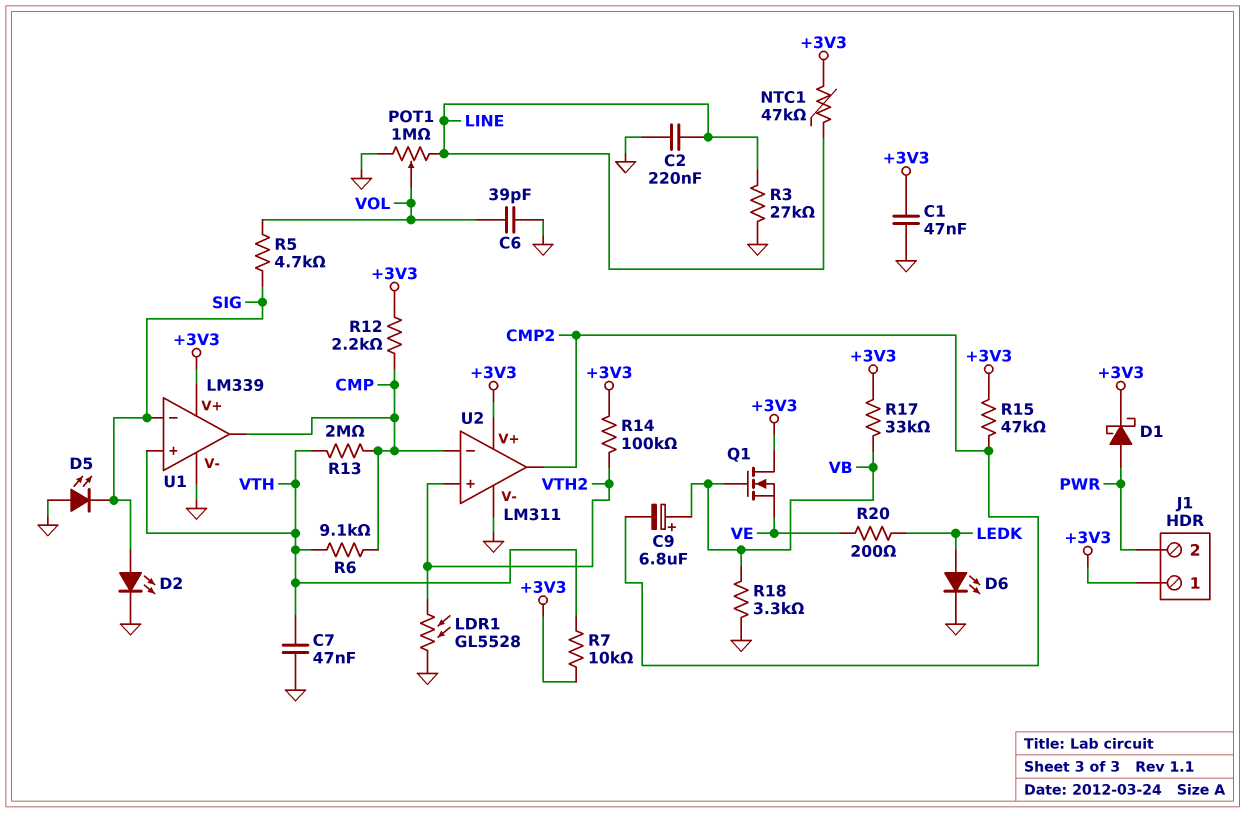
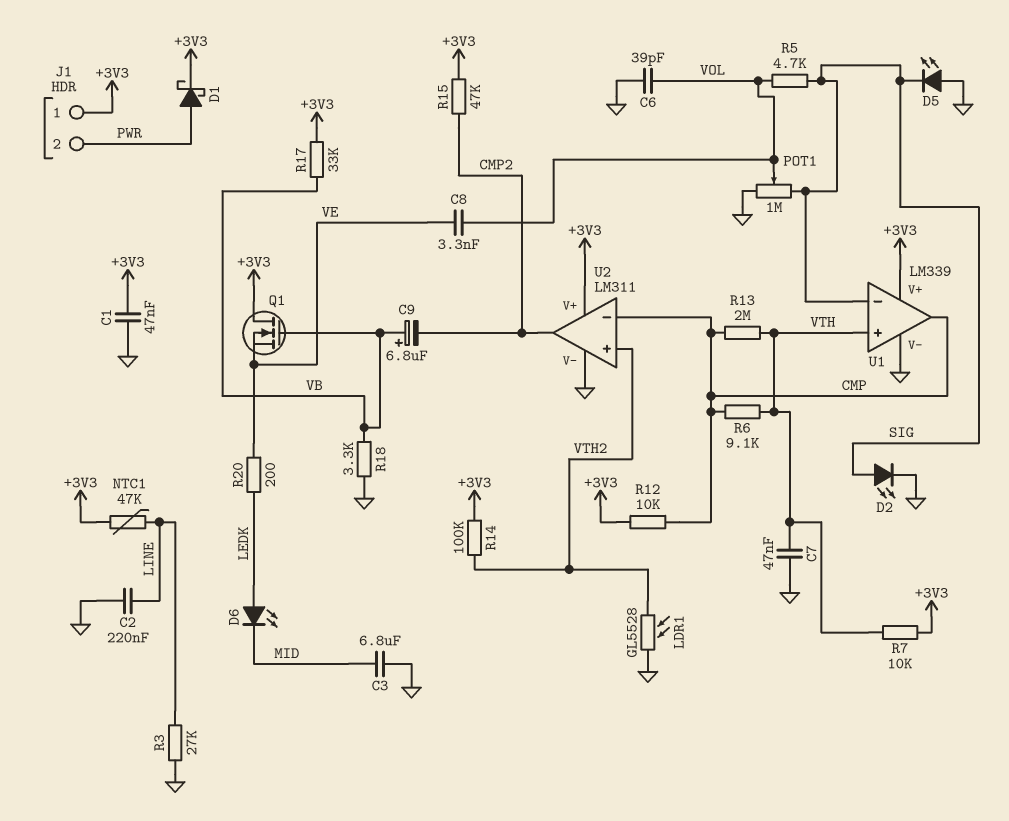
C3: none -> 6.8uF (GND, MID)
C8: none -> 3.3nF (VE, VOL)
D6: LED (A LEDK, K GND) -> LED (A LEDK, K MID)
POT1: 1M (GND, LINE, wiper VOL) -> 1M (GND, SIG, wiper VOL)
R12: 2.2k (+3V3, CMP) -> 10k (+3V3, CMP)

